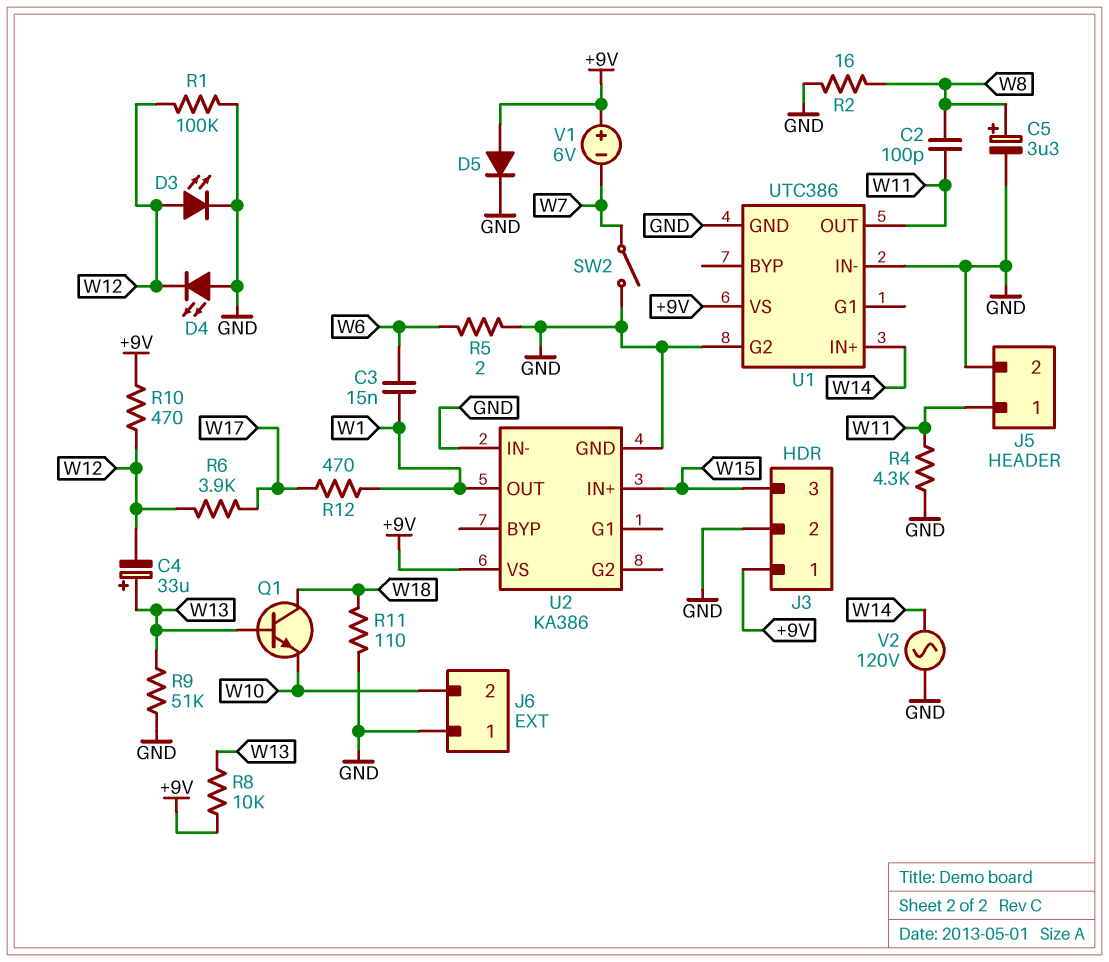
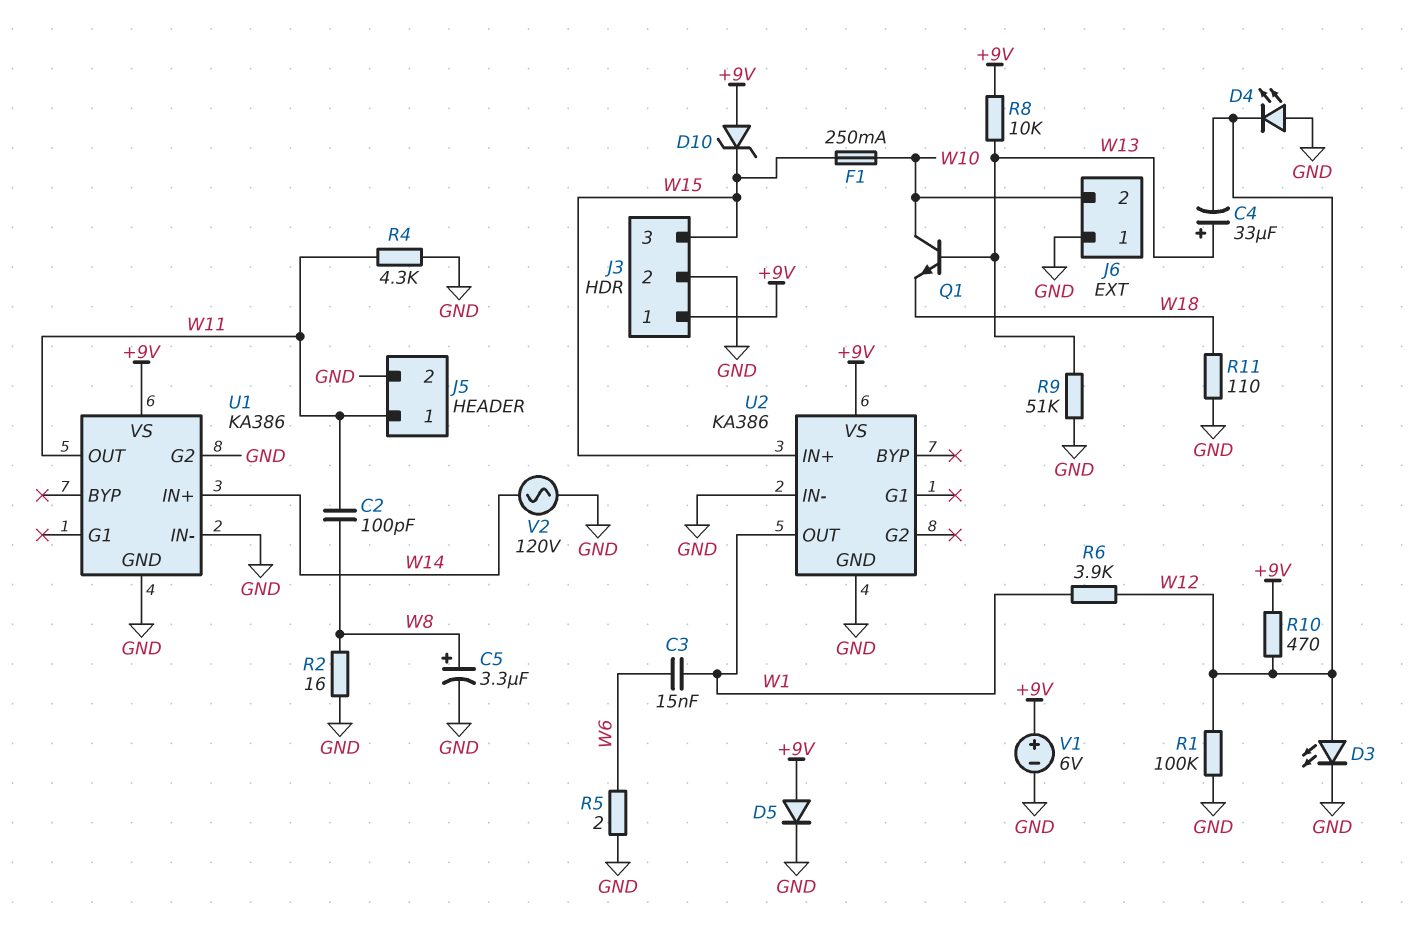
D10: none -> zener (A +9V, K W15)
F1: none -> 250mA (W10, W15)
Q1: NPN (B W13, C W18, E W10) -> NPN (B W13, C W10, E W18)
R6: 3.9k (W12, W17) -> 3.9k (W1, W12)
R12: 470 (W1, W17) -> none
SW2: switch (GND, W7) -> none
U1: UTC386 -> KA386
V1: 6V (plus +9V, minus W7) -> 6V (plus +9V, minus GND)

